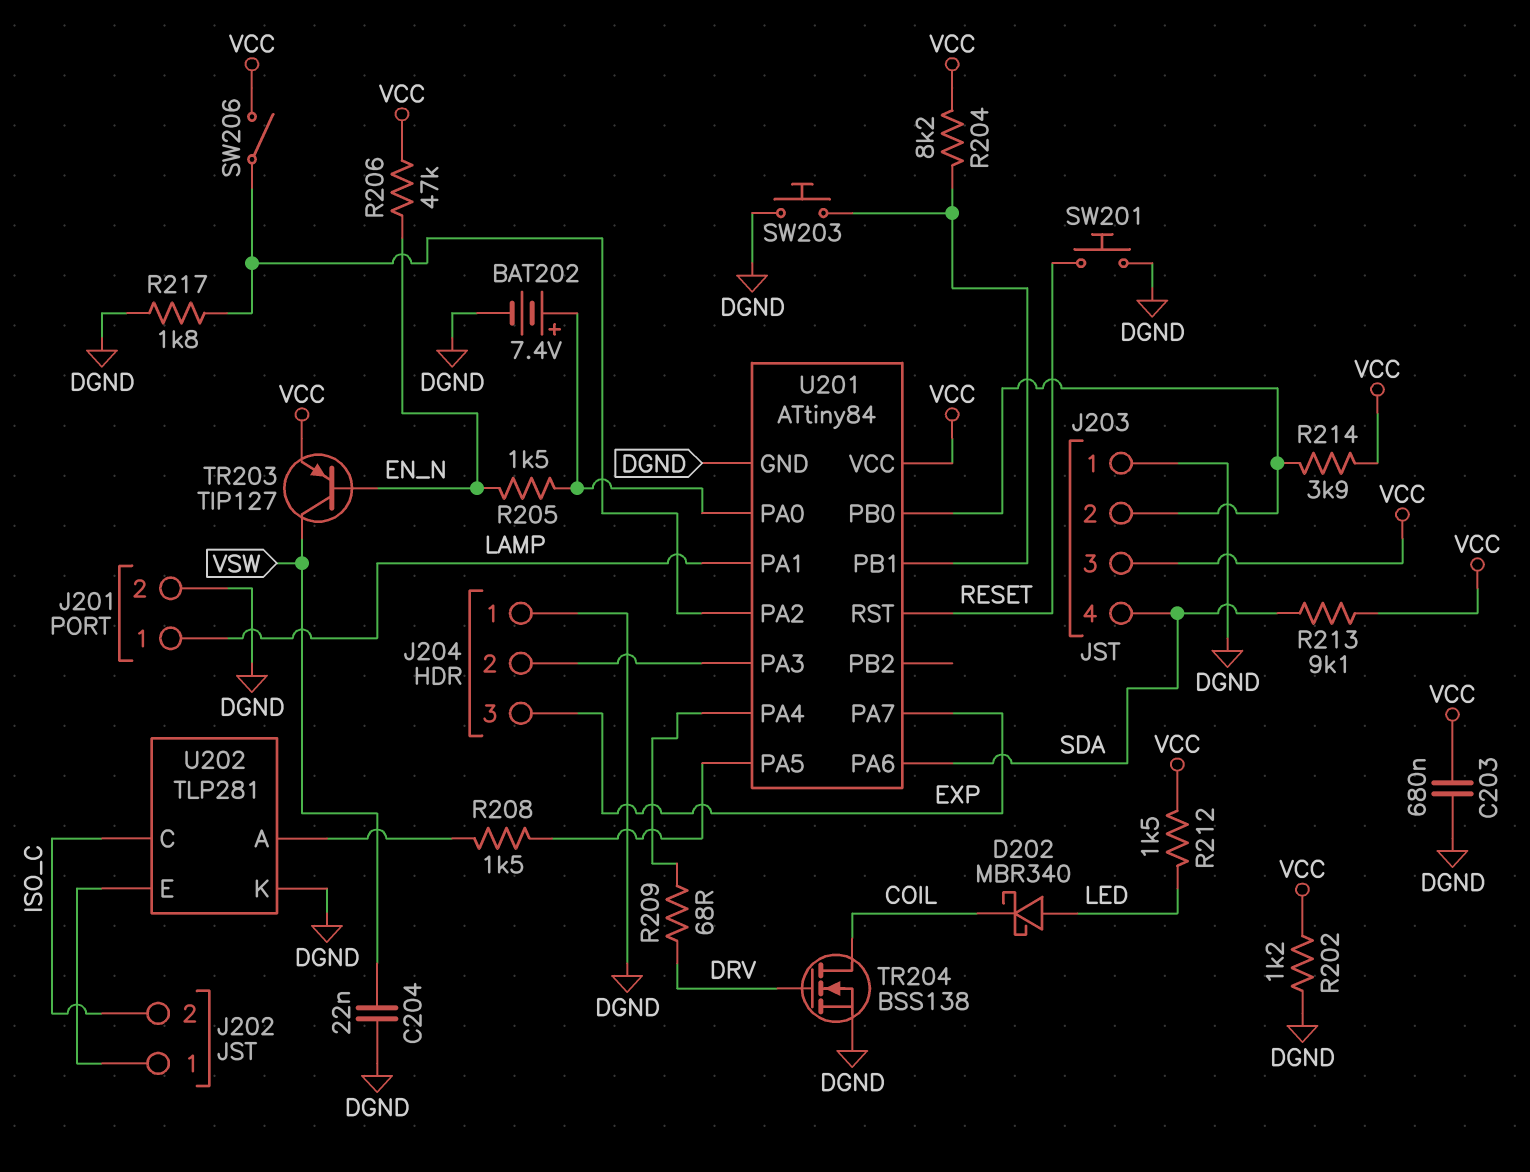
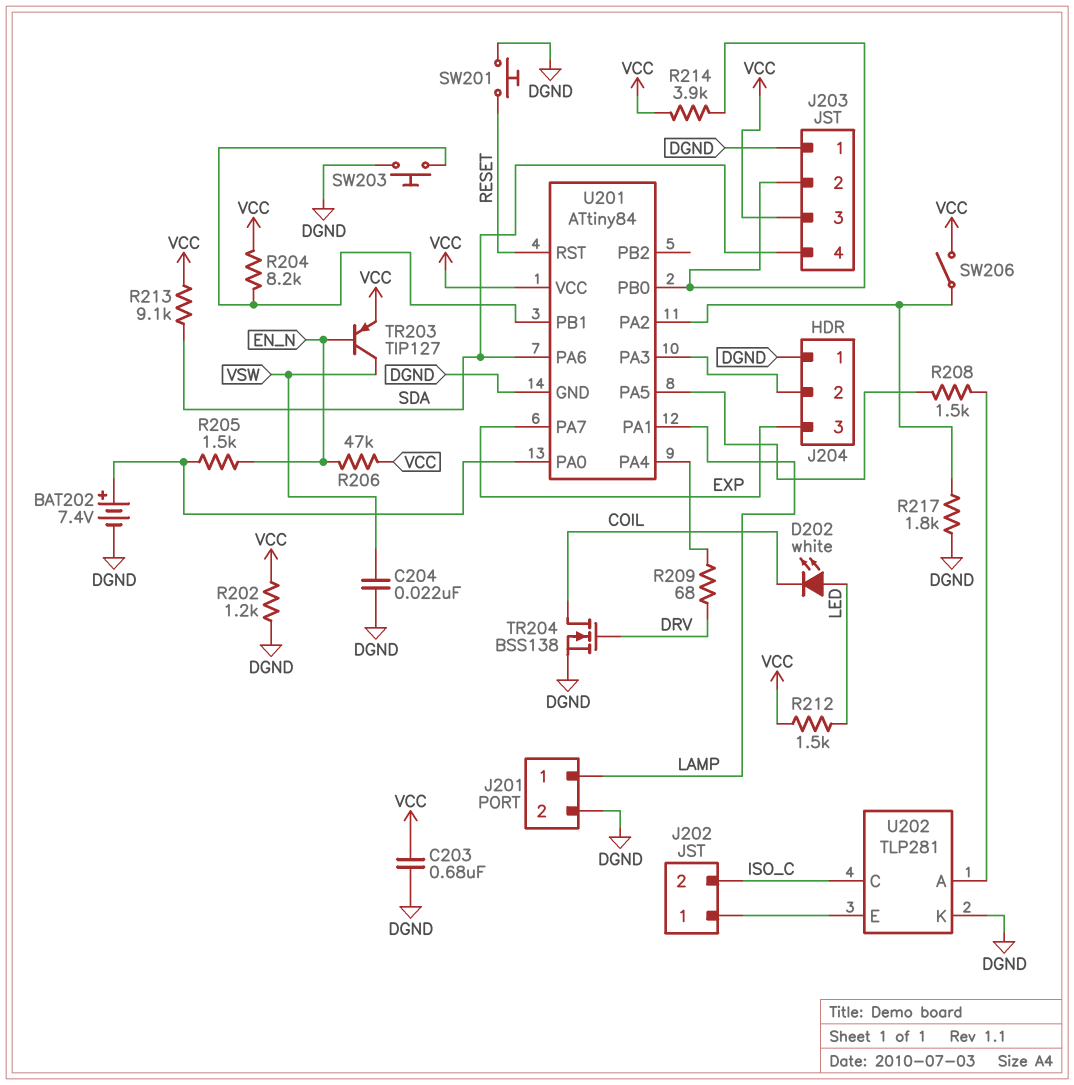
D202: schottky MBR340 (A LED, K COIL) -> LED white (A LED, K COIL)

